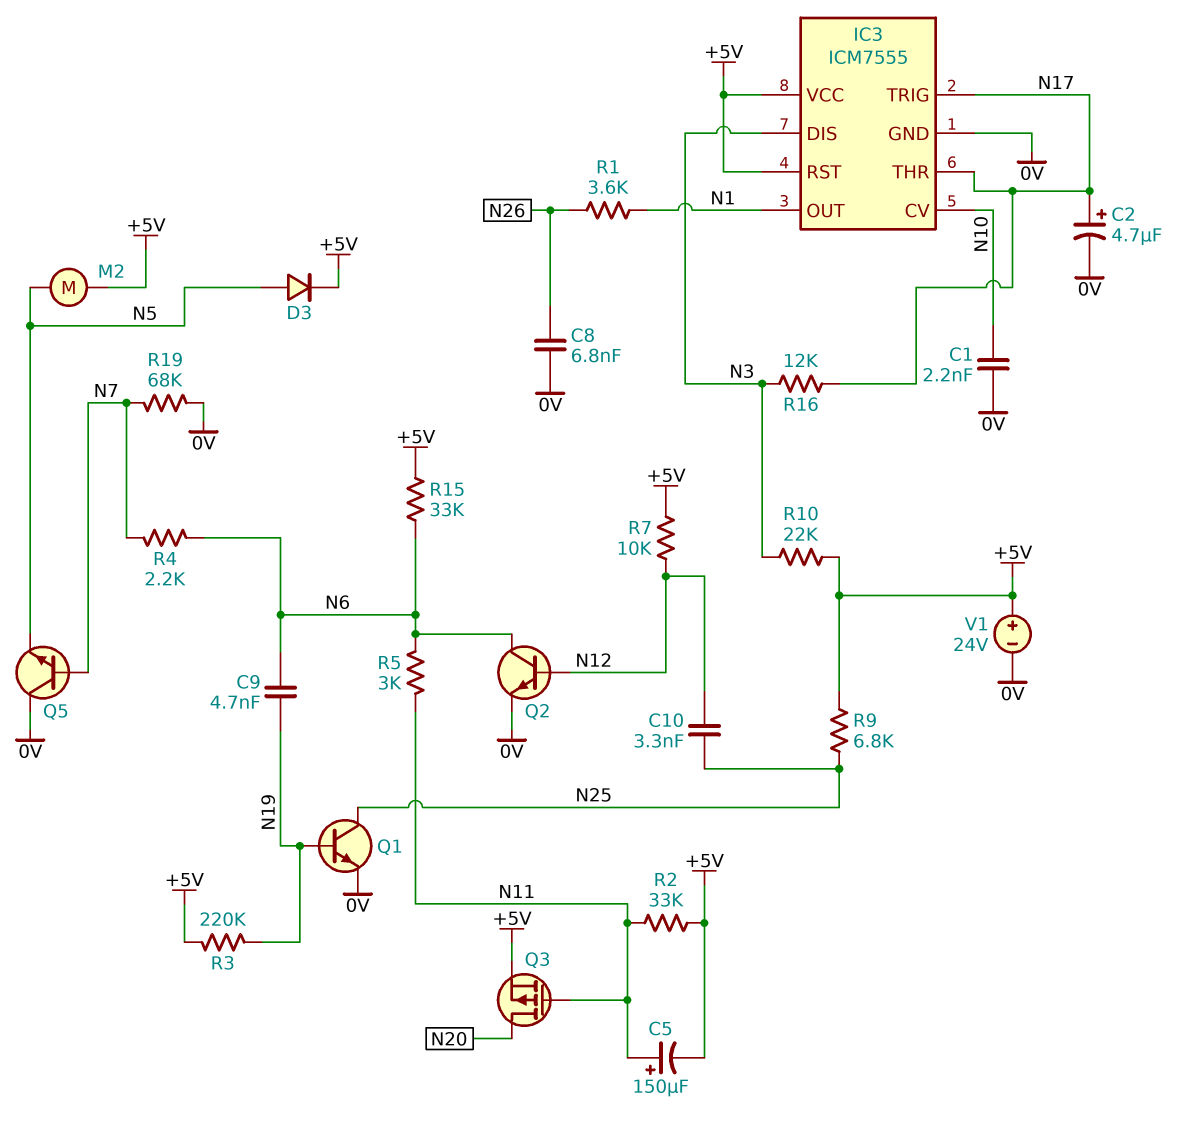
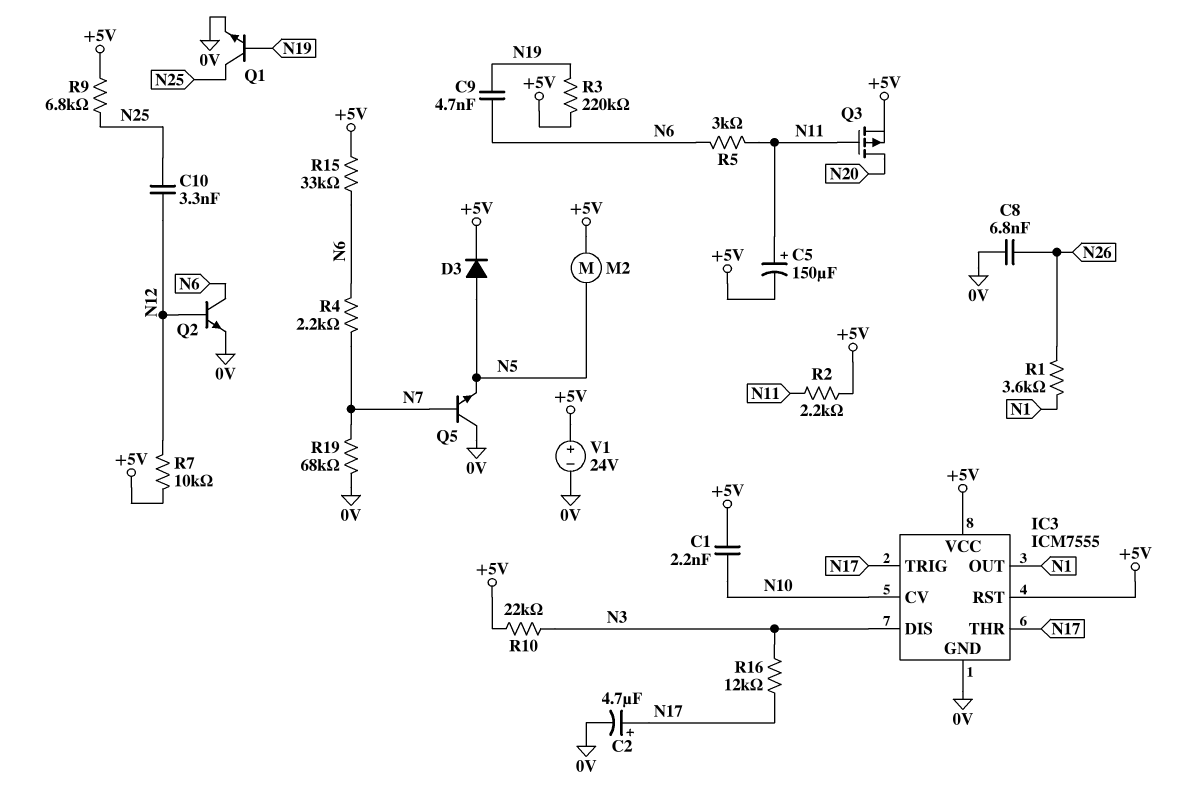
C1: 2.2nF (0V, N10) -> 2.2nF (+5V, N10)
R2: 33k (+5V, N11) -> 2.2k (+5V, N11)

